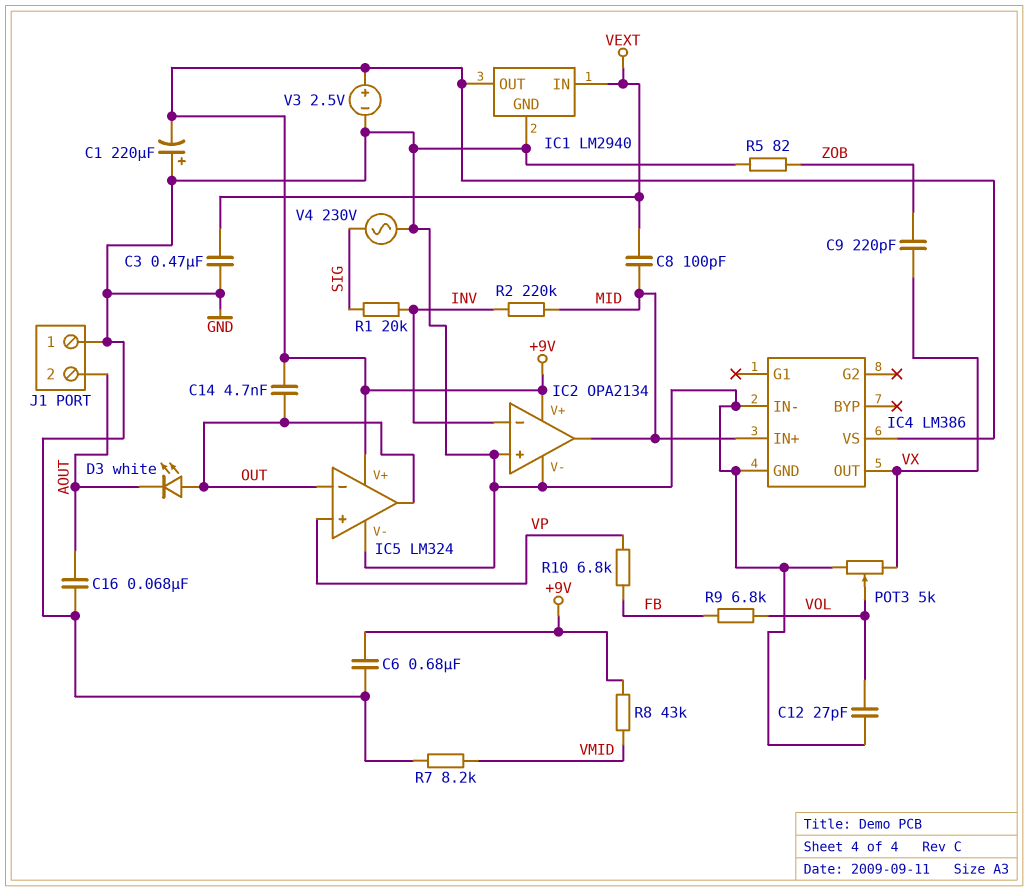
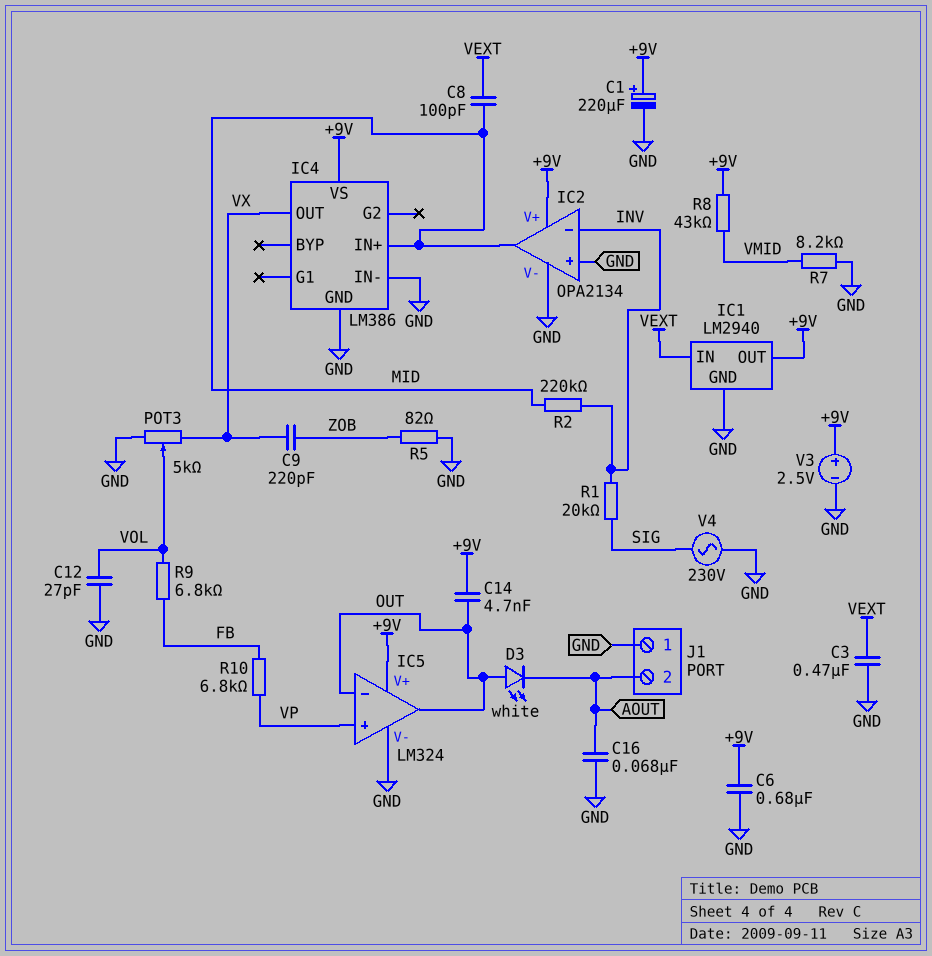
C1: 220uF (plus GND, minus +9V) -> 220uF (plus +9V, minus GND)

